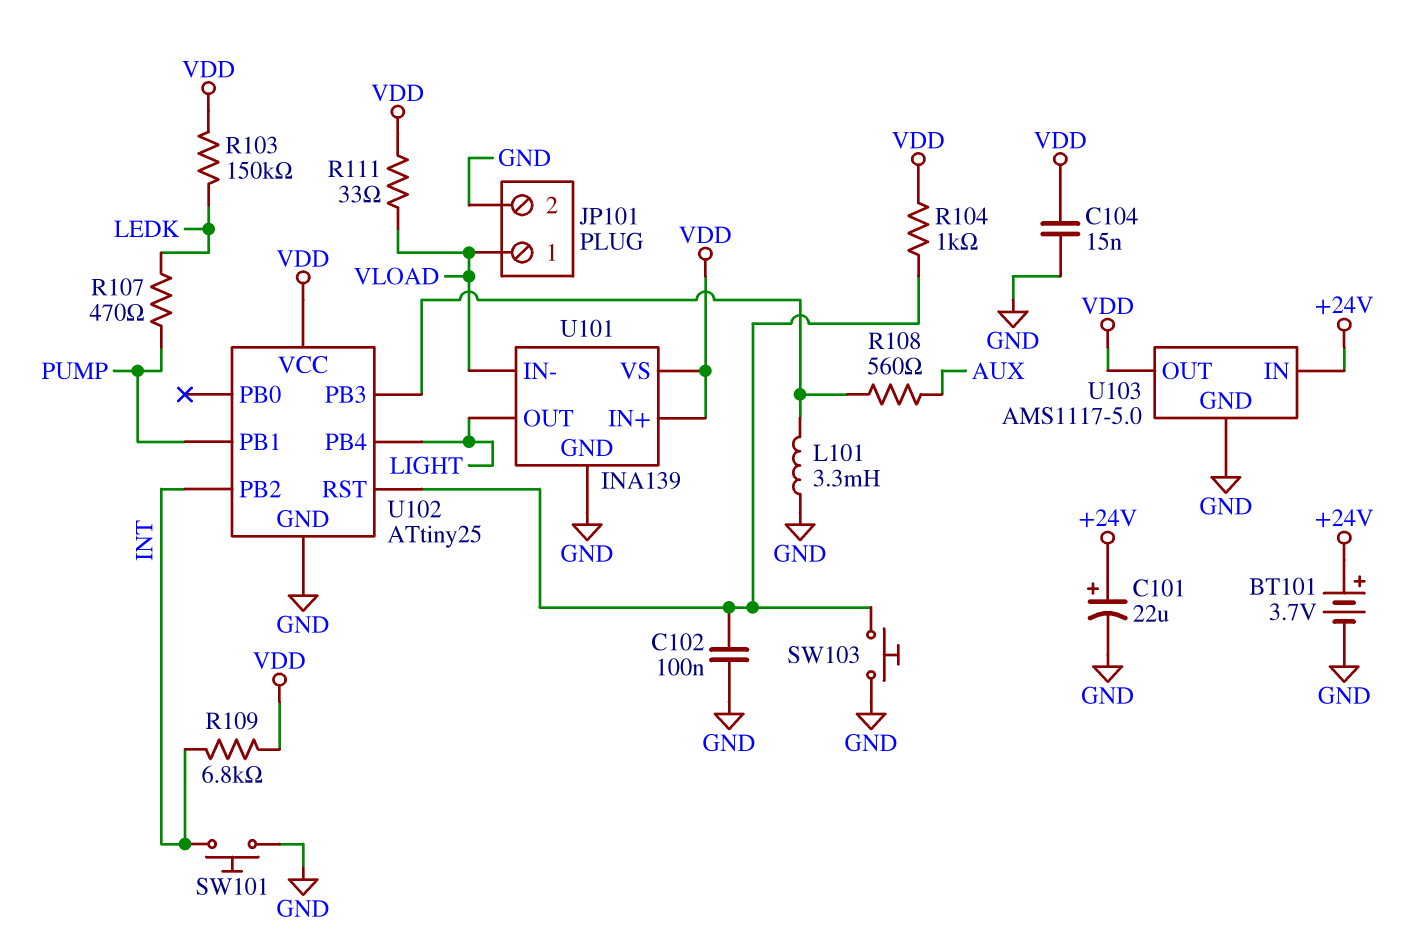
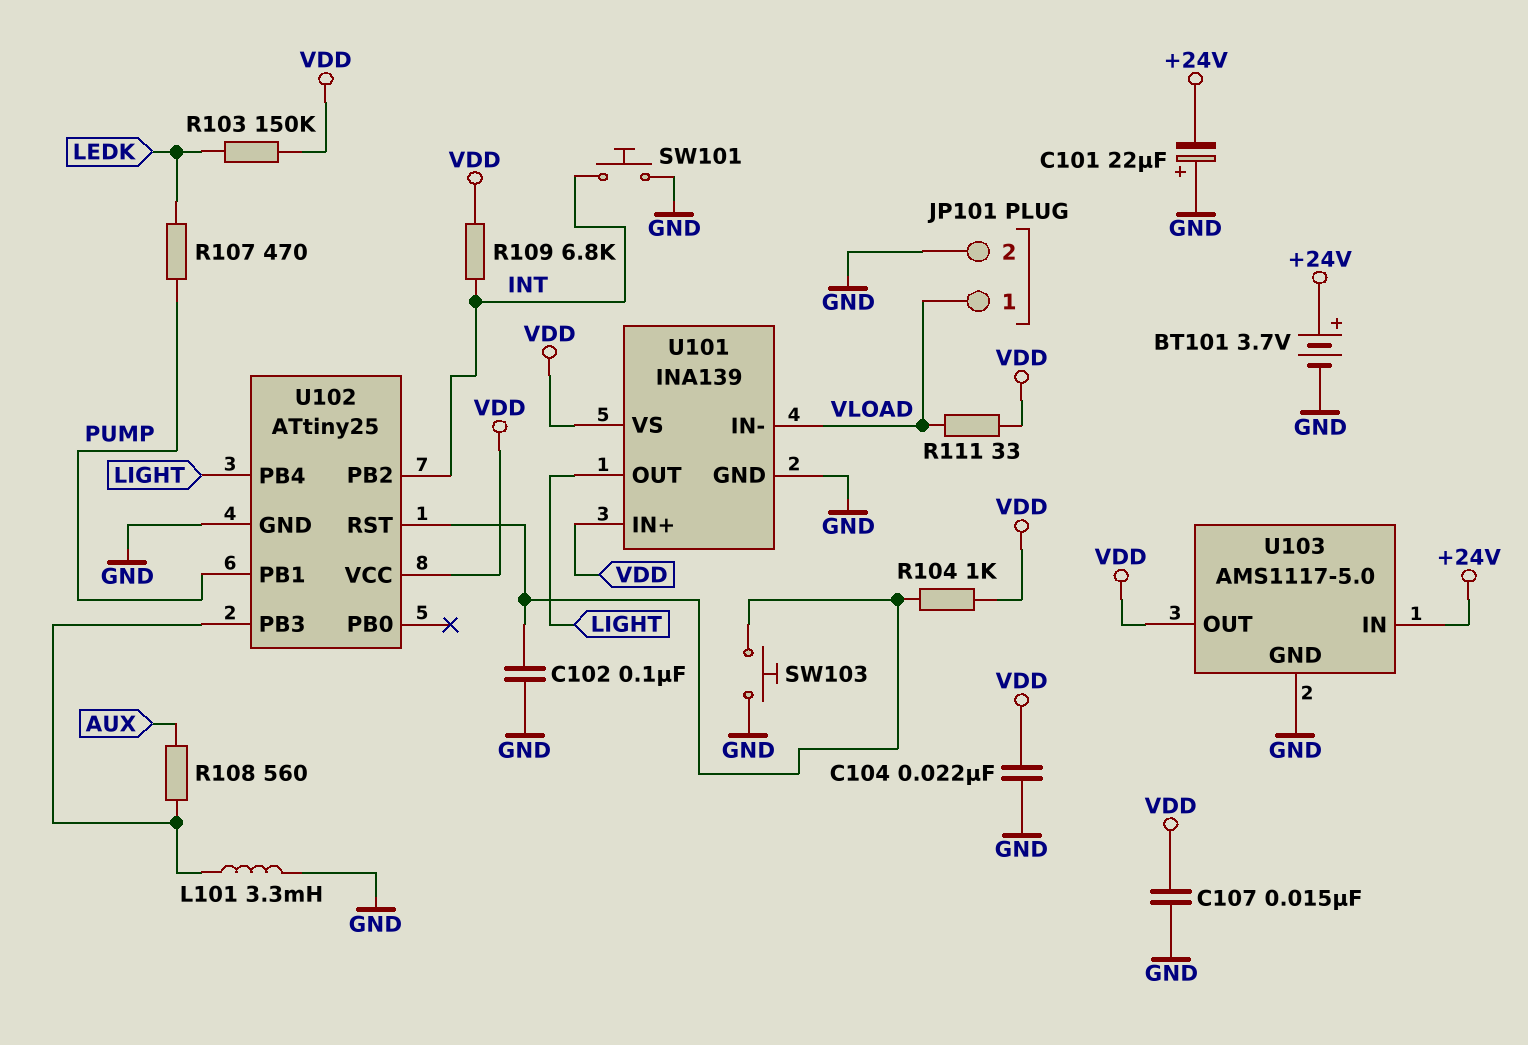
C101: 22uF (plus +24V, minus GND) -> 22uF (plus GND, minus +24V)
C104: 15nF (GND, VDD) -> 22nF (GND, VDD)
C107: none -> 15nF (GND, VDD)

